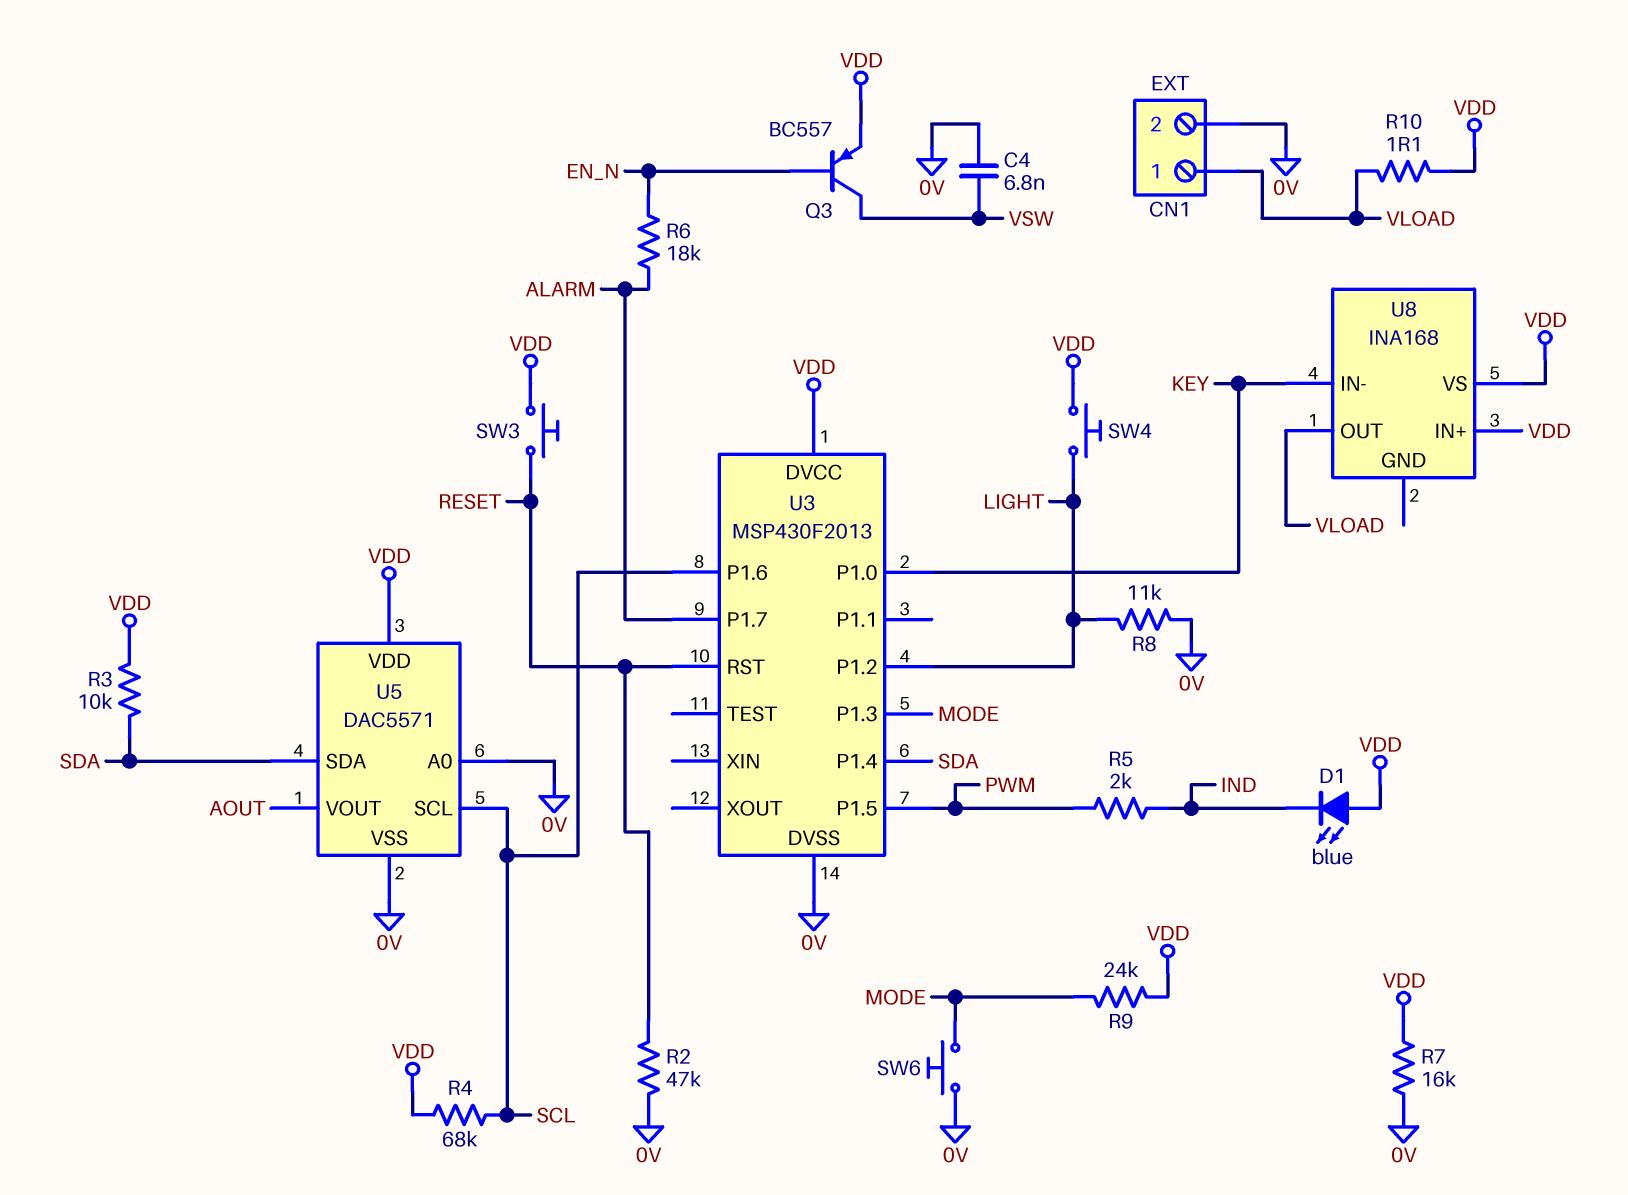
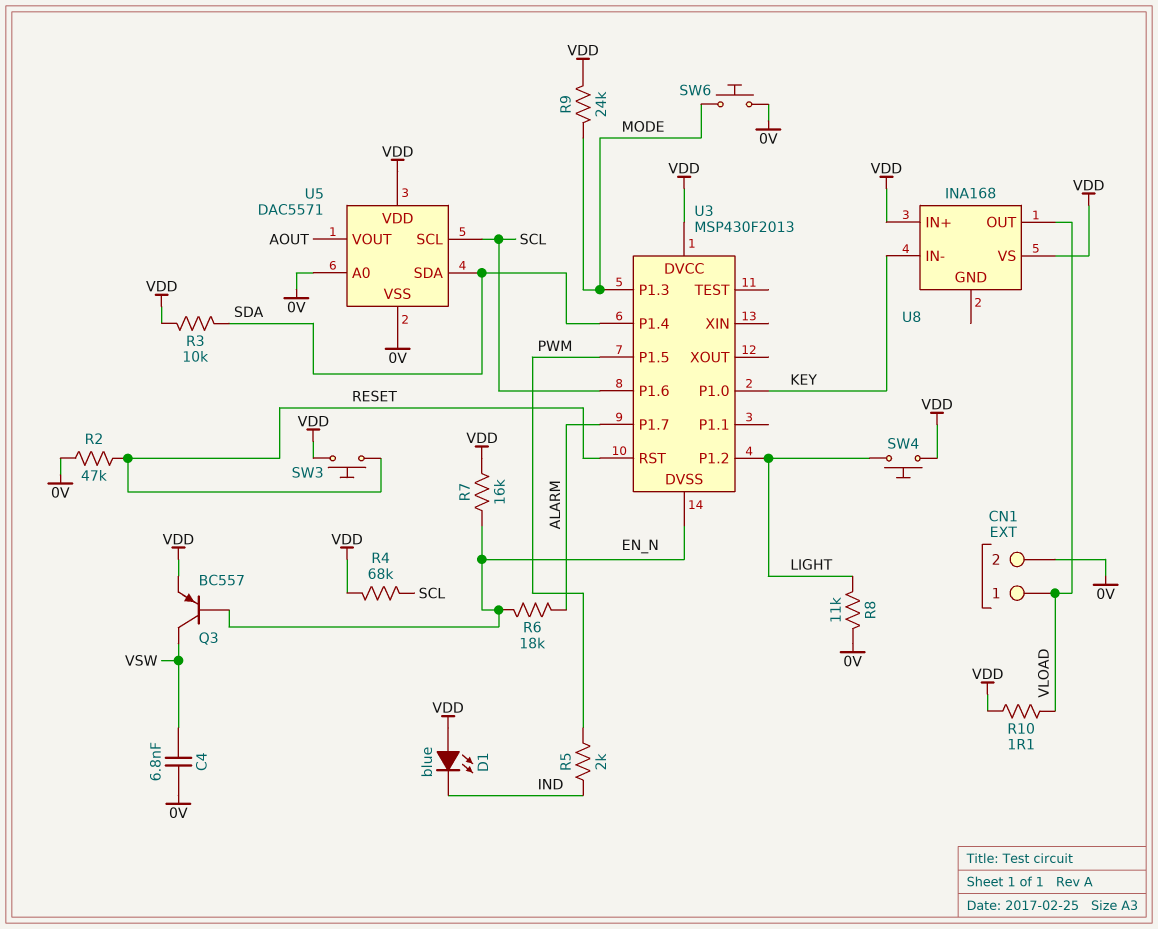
R7: 16k (0V, VDD) -> 16k (EN_N, VDD)
U3 pin DVSS: 0V -> EN_N

